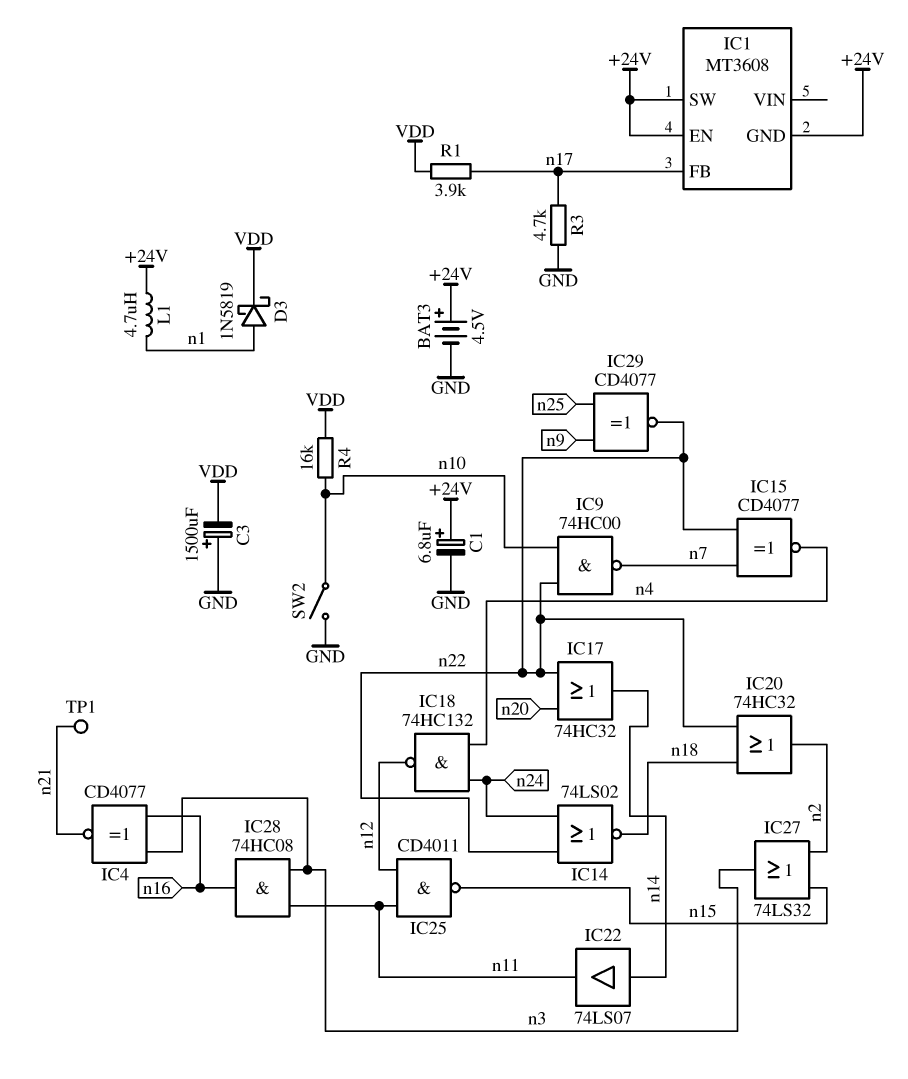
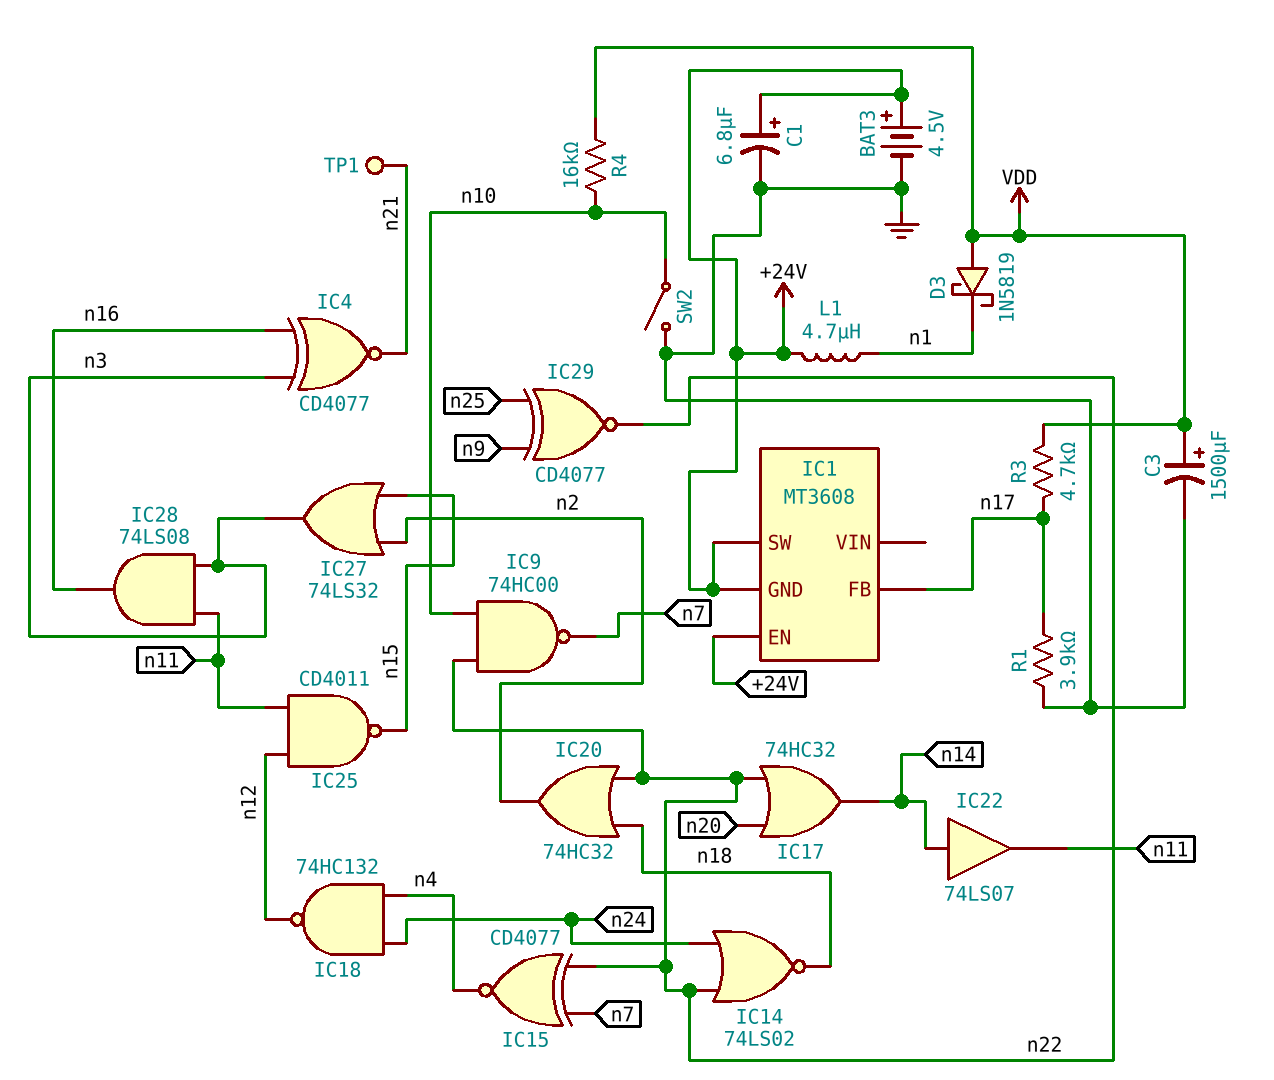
C3: 1500uF (plus GND, minus VDD) -> 1500uF (plus VDD, minus GND)
D3: schottky 1N5819 (A n1, K VDD) -> schottky 1N5819 (A VDD, K n1)
IC28: AND 74HC08 (in n3, in n11, out n16) -> AND 74LS08 (in n3, in n11, out n16)
R1: 3.9k (VDD, n17) -> 3.9k (GND, n17)
R3: 4.7k (GND, n17) -> 4.7k (VDD, n17)

